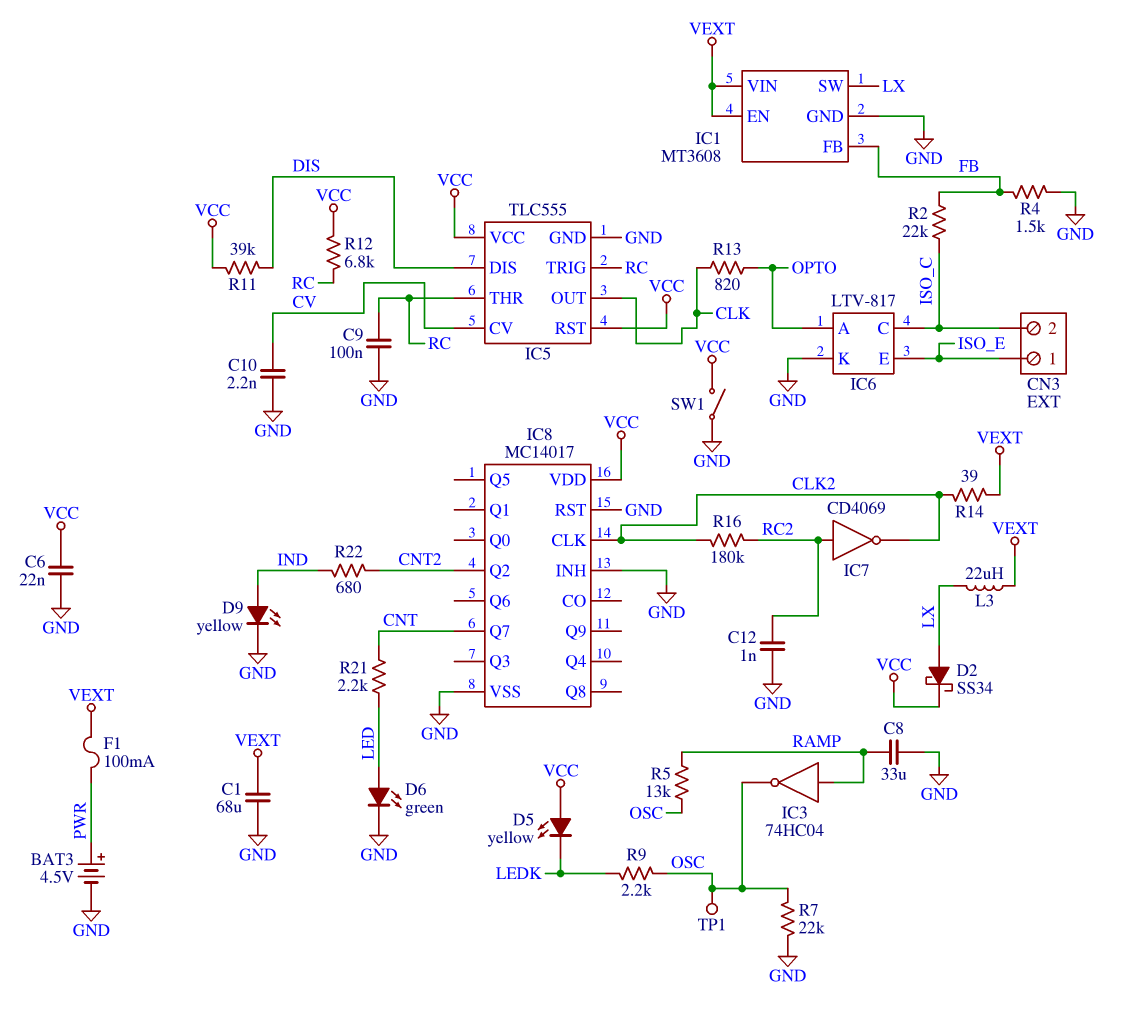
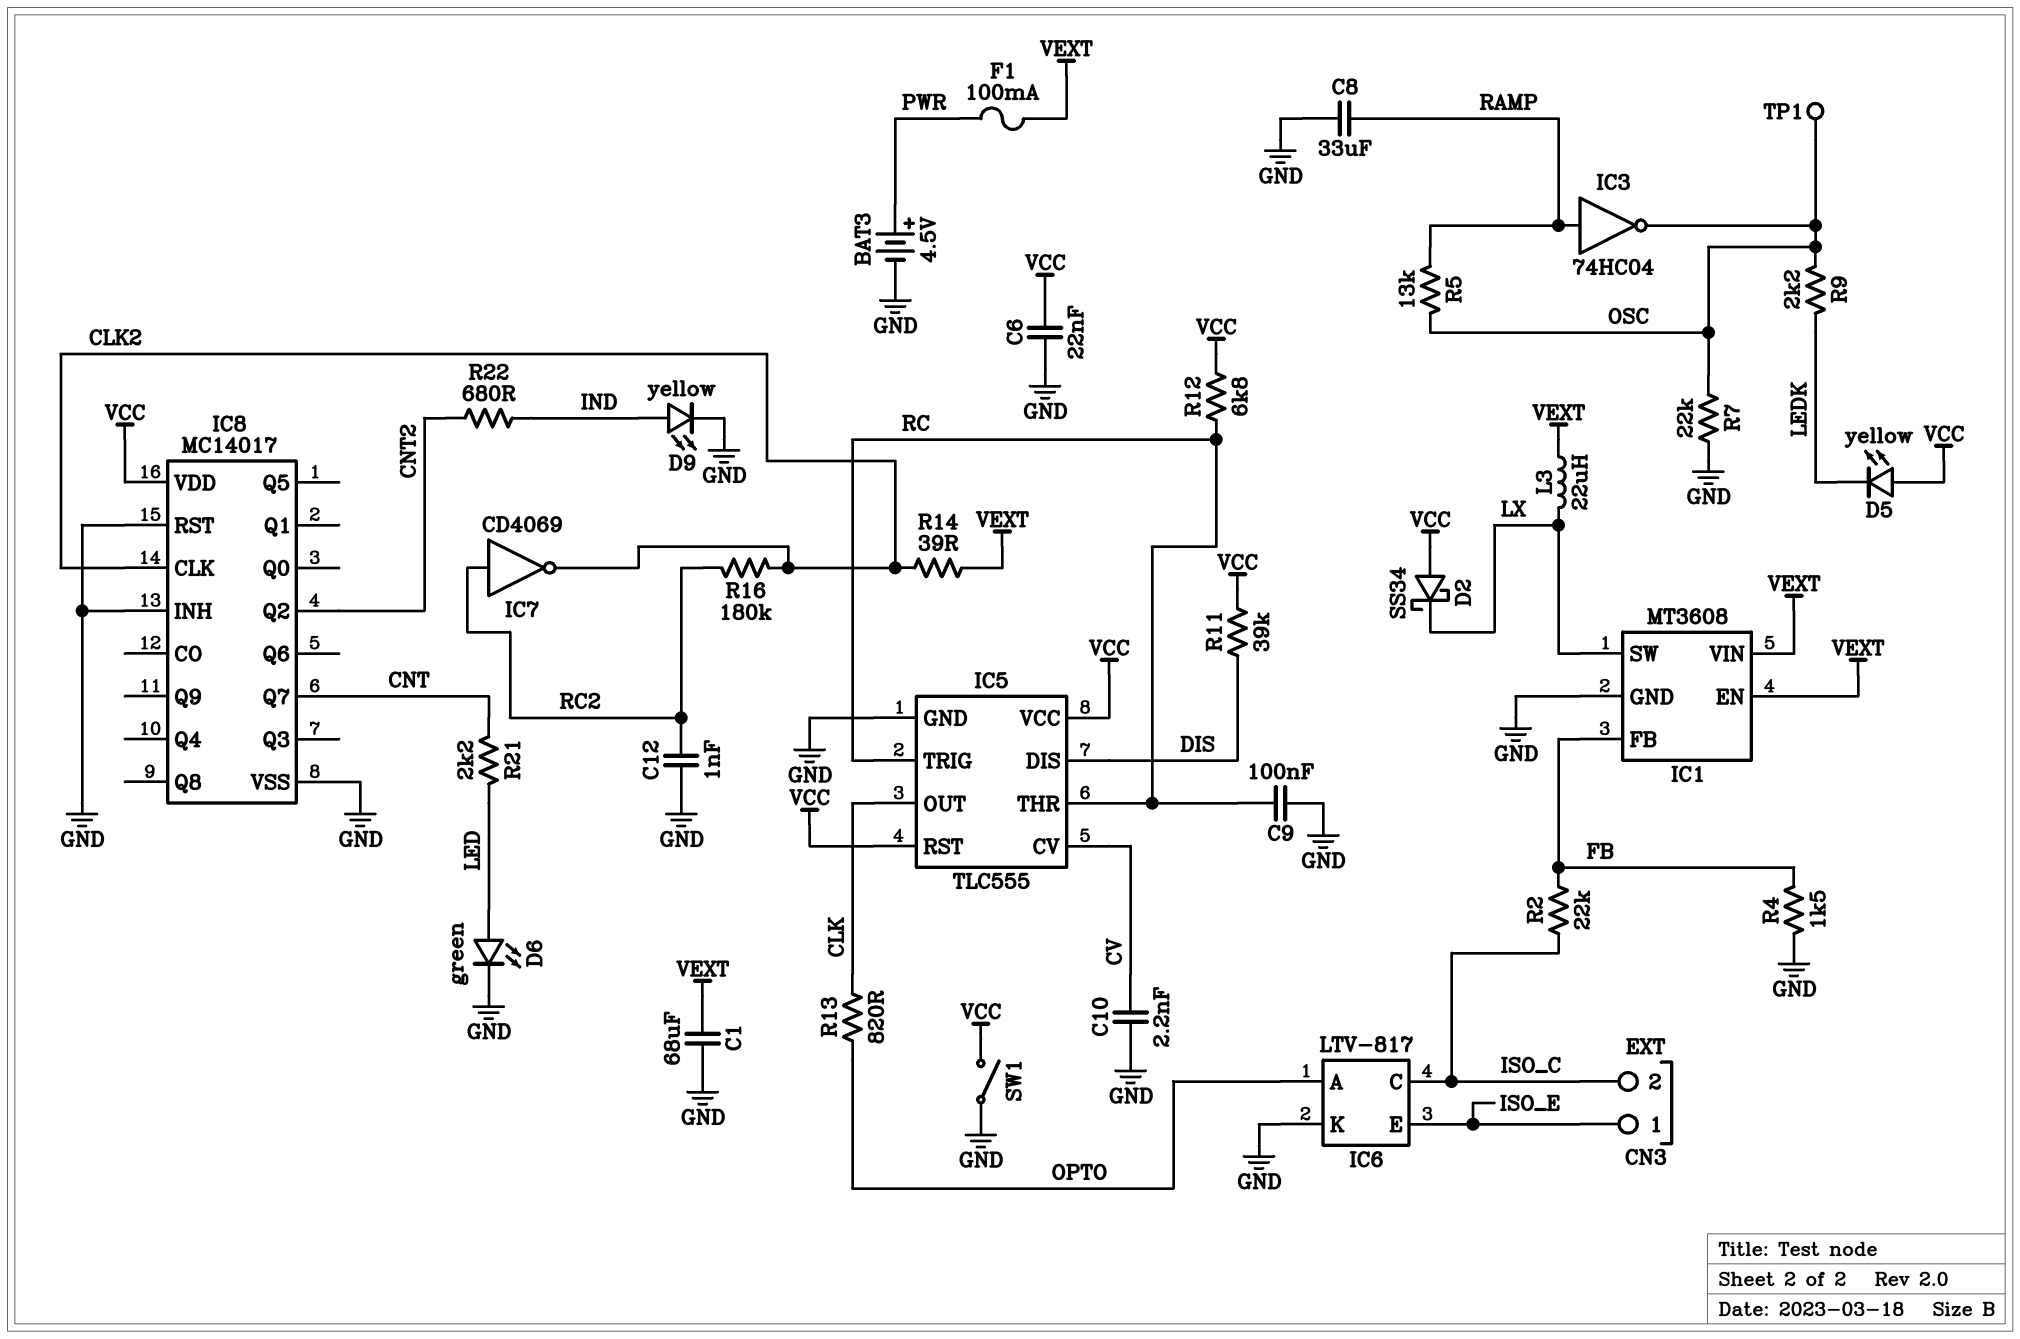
D2: schottky SS34 (A LX, K VCC) -> schottky SS34 (A VCC, K LX)

